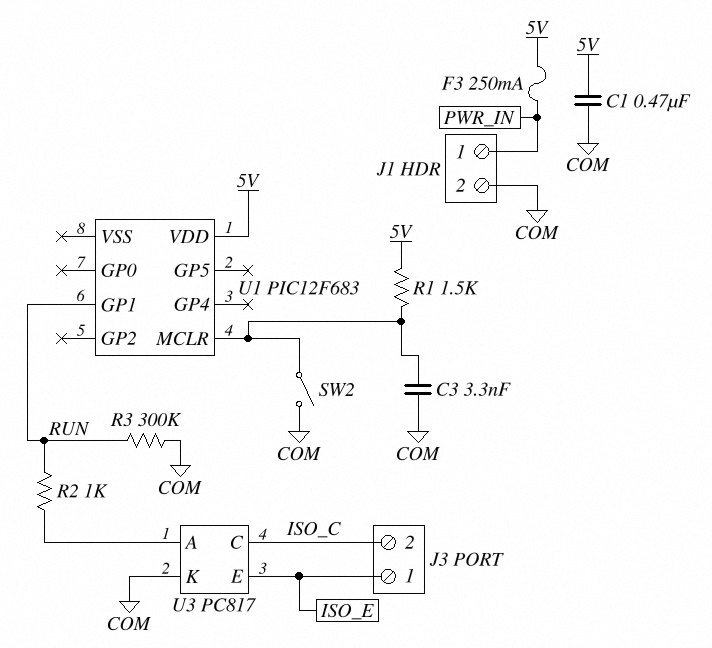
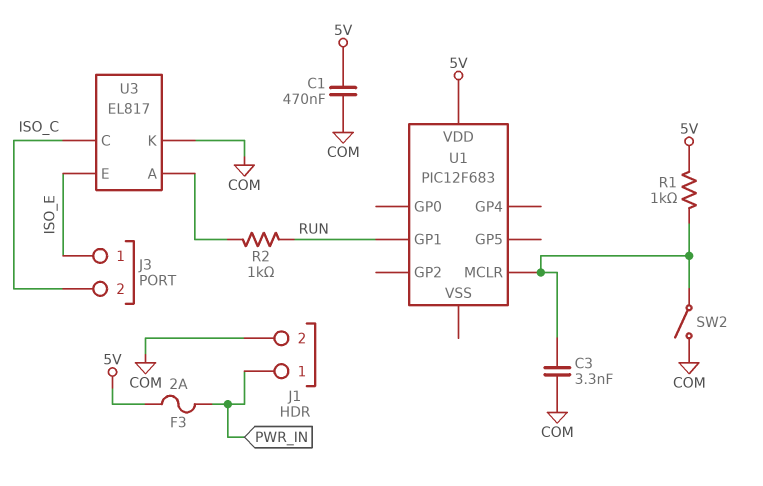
F3: 250mA (5V, PWR_IN) -> 2A (5V, PWR_IN)
R1: 1.5k (5V, U1/MCLR) -> 1k (5V, U1/MCLR)
R3: 300k (COM, RUN) -> none
U3: PC817 -> EL817

